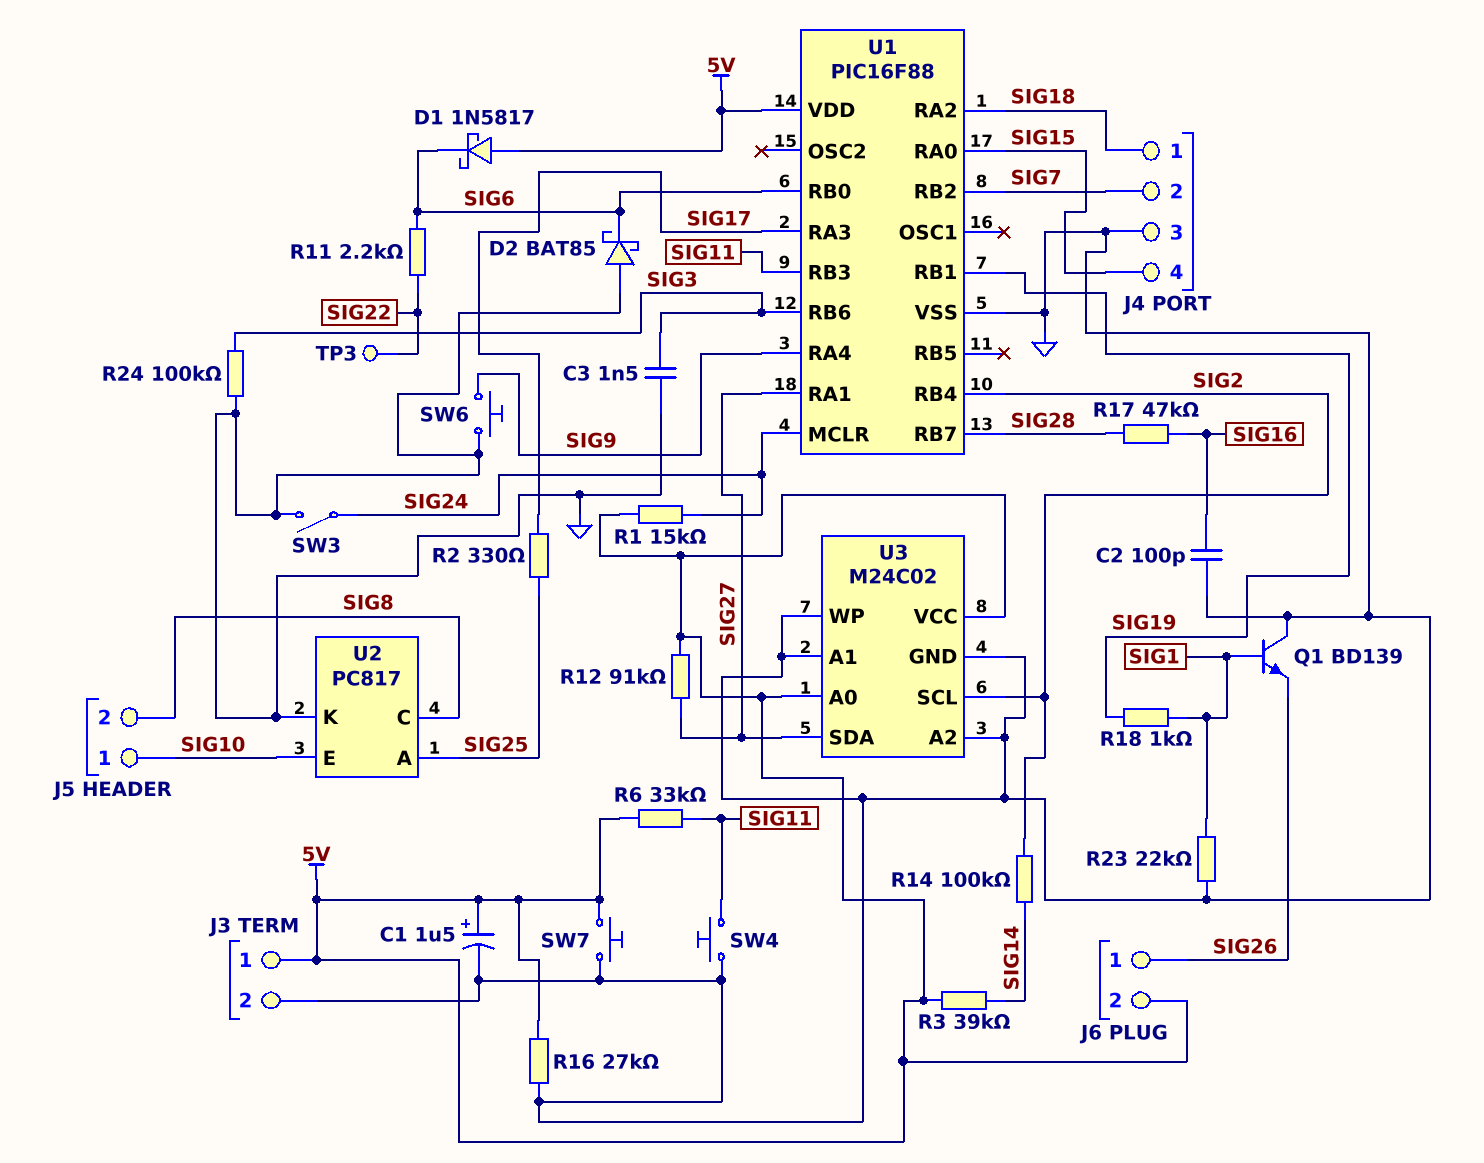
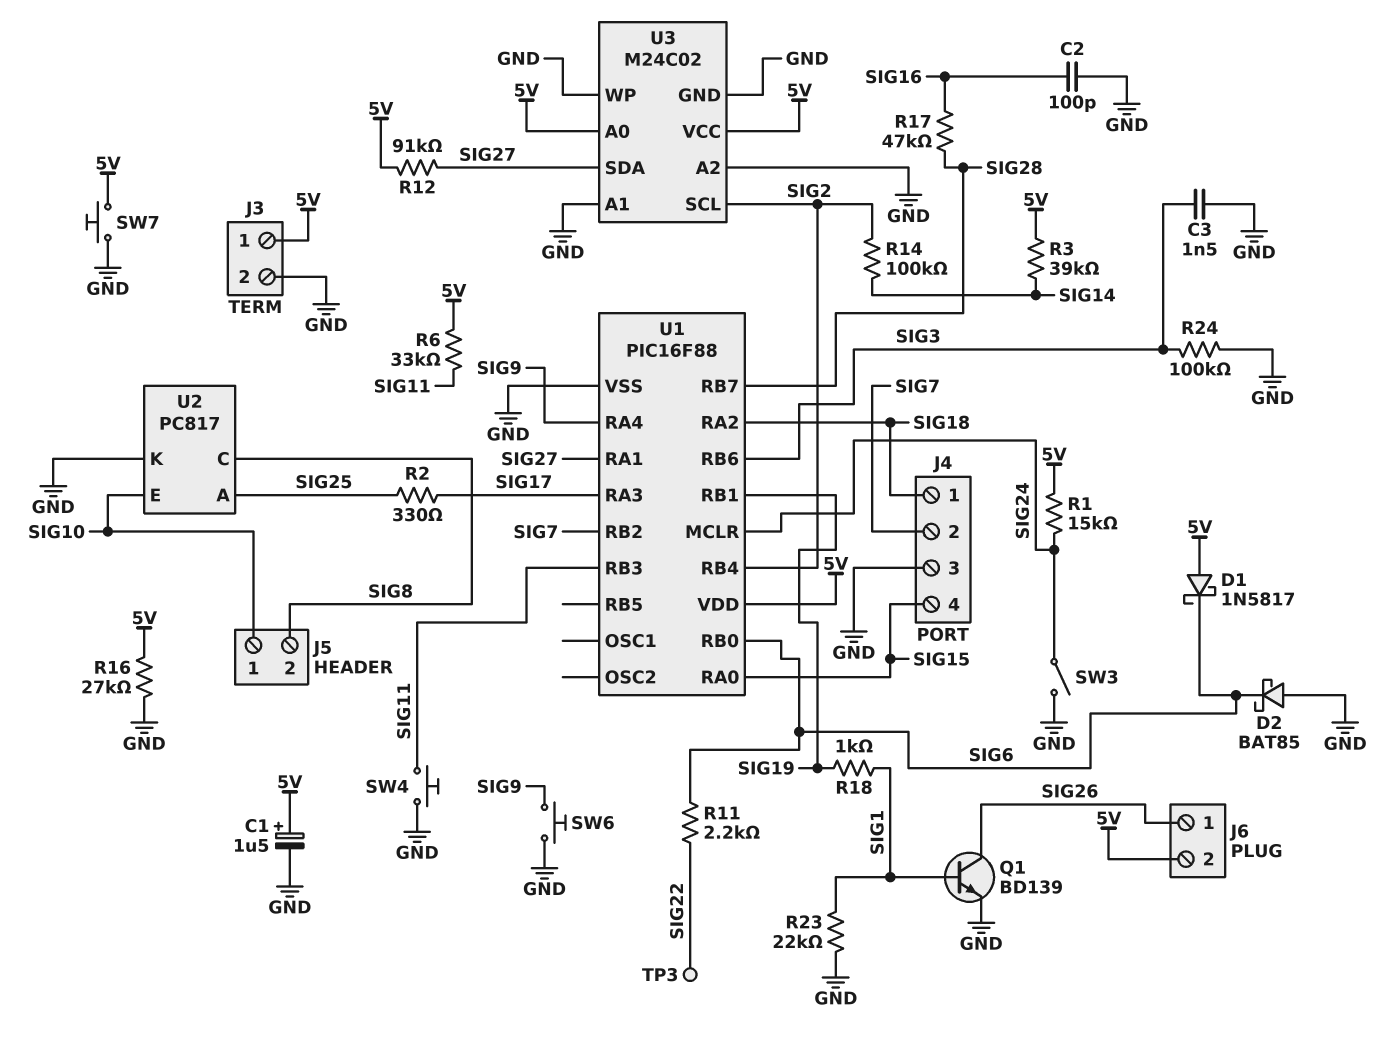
Q1: NPN BD139 (B SIG1, C GND, E SIG26) -> NPN BD139 (B SIG1, C SIG26, E GND)

